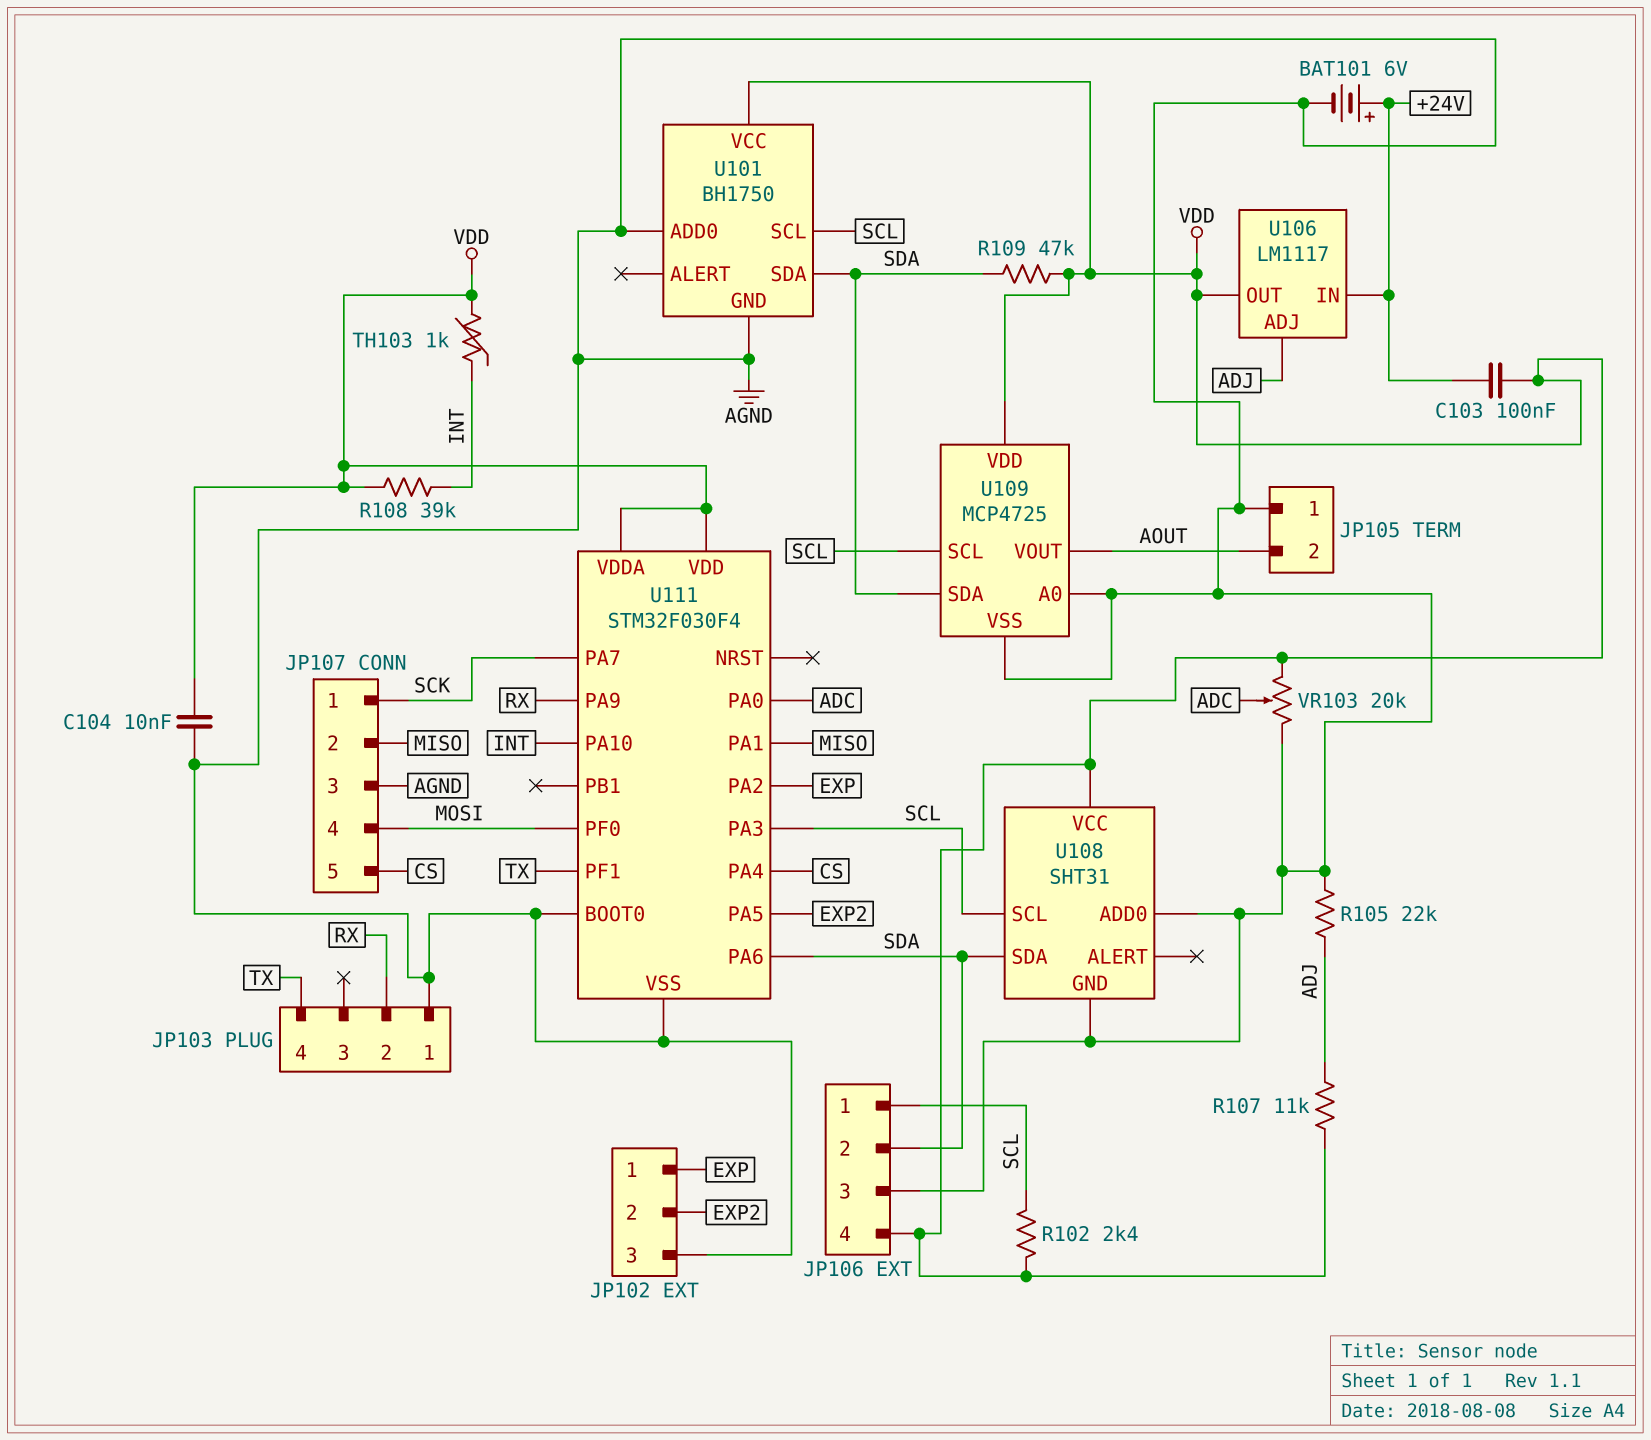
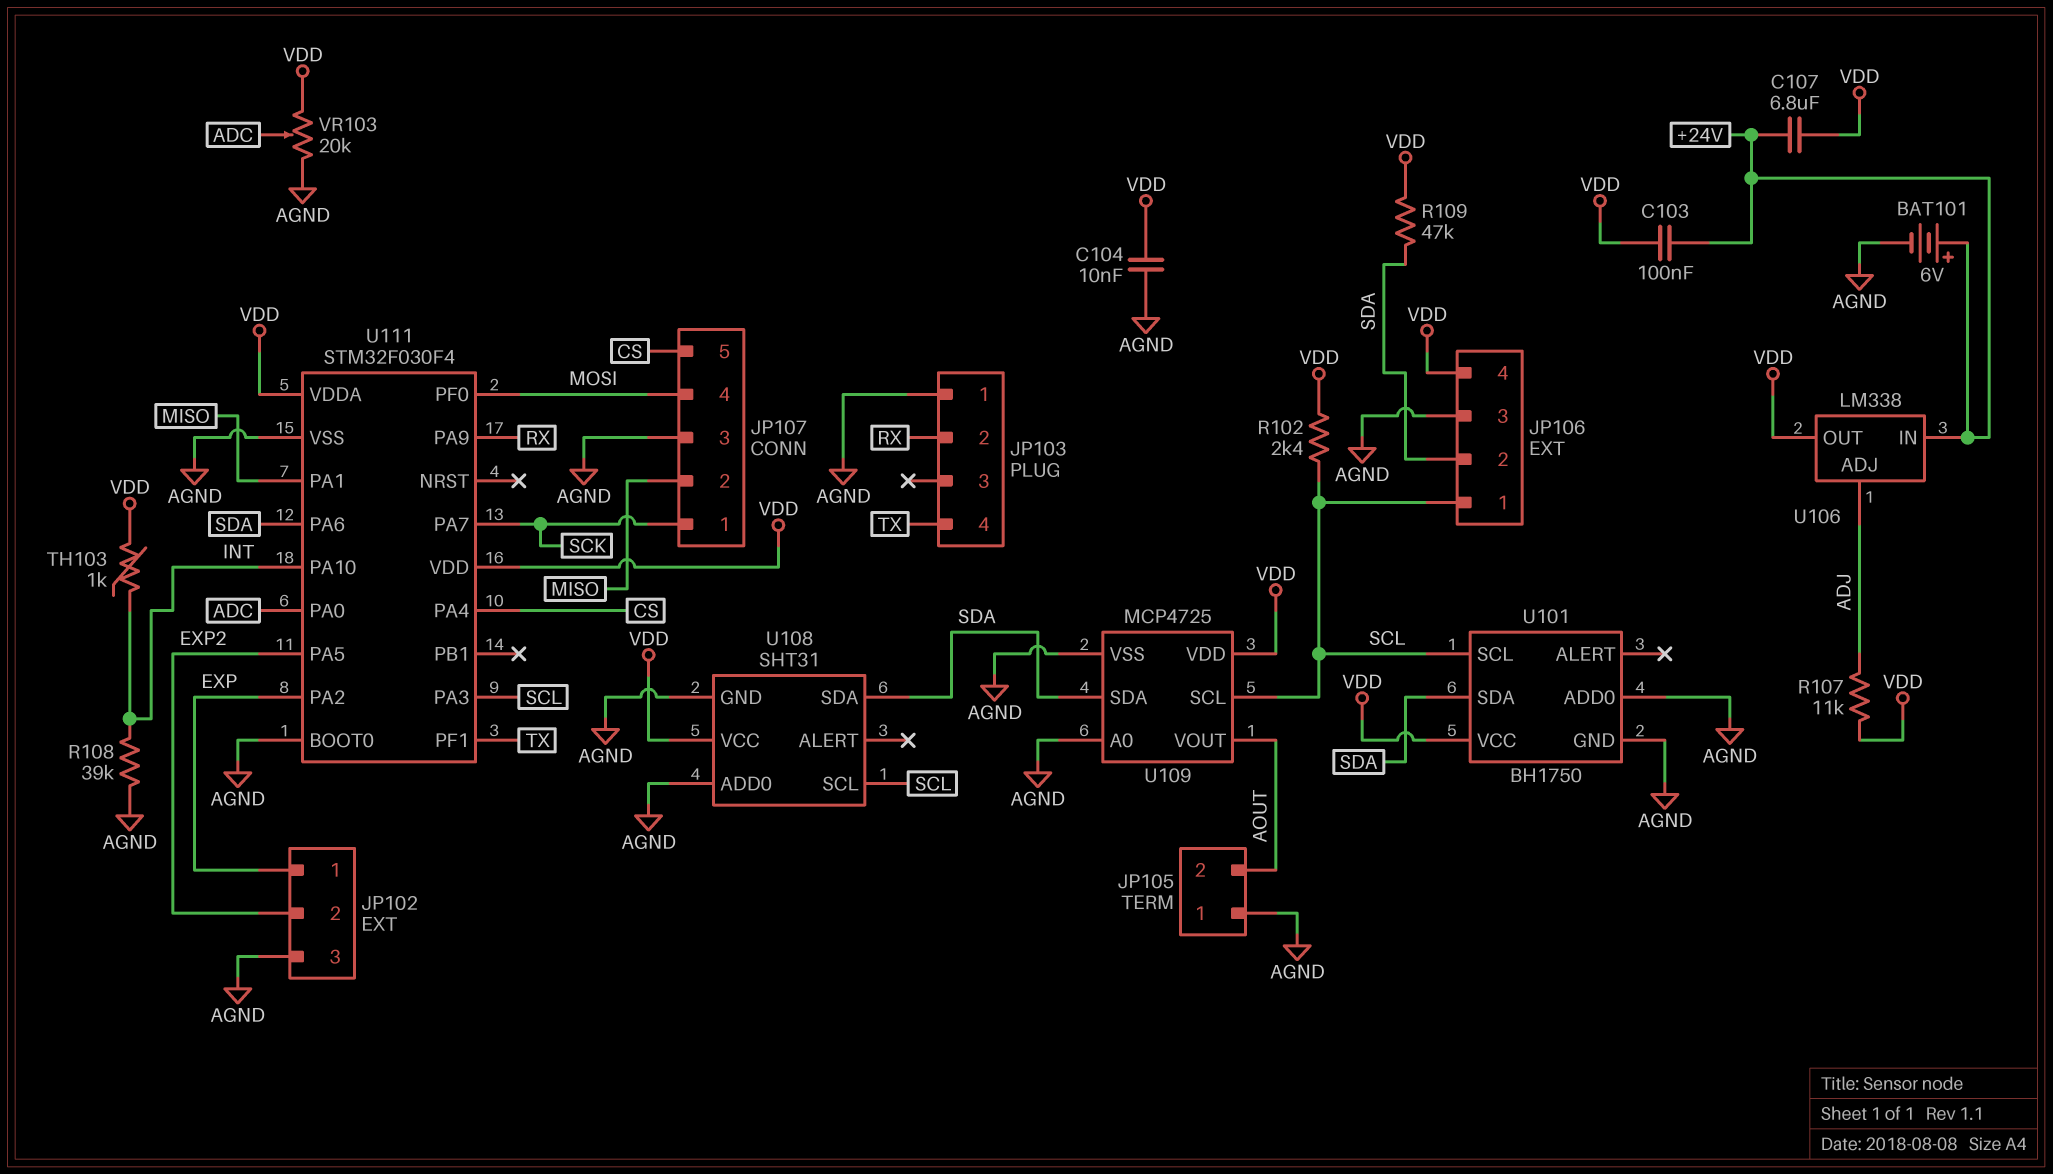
C107: none -> 6.8uF (+24V, VDD)
R105: 22k (ADJ, AGND) -> none
R108: 39k (INT, VDD) -> 39k (AGND, INT)
U106: LM1117 -> LM338

